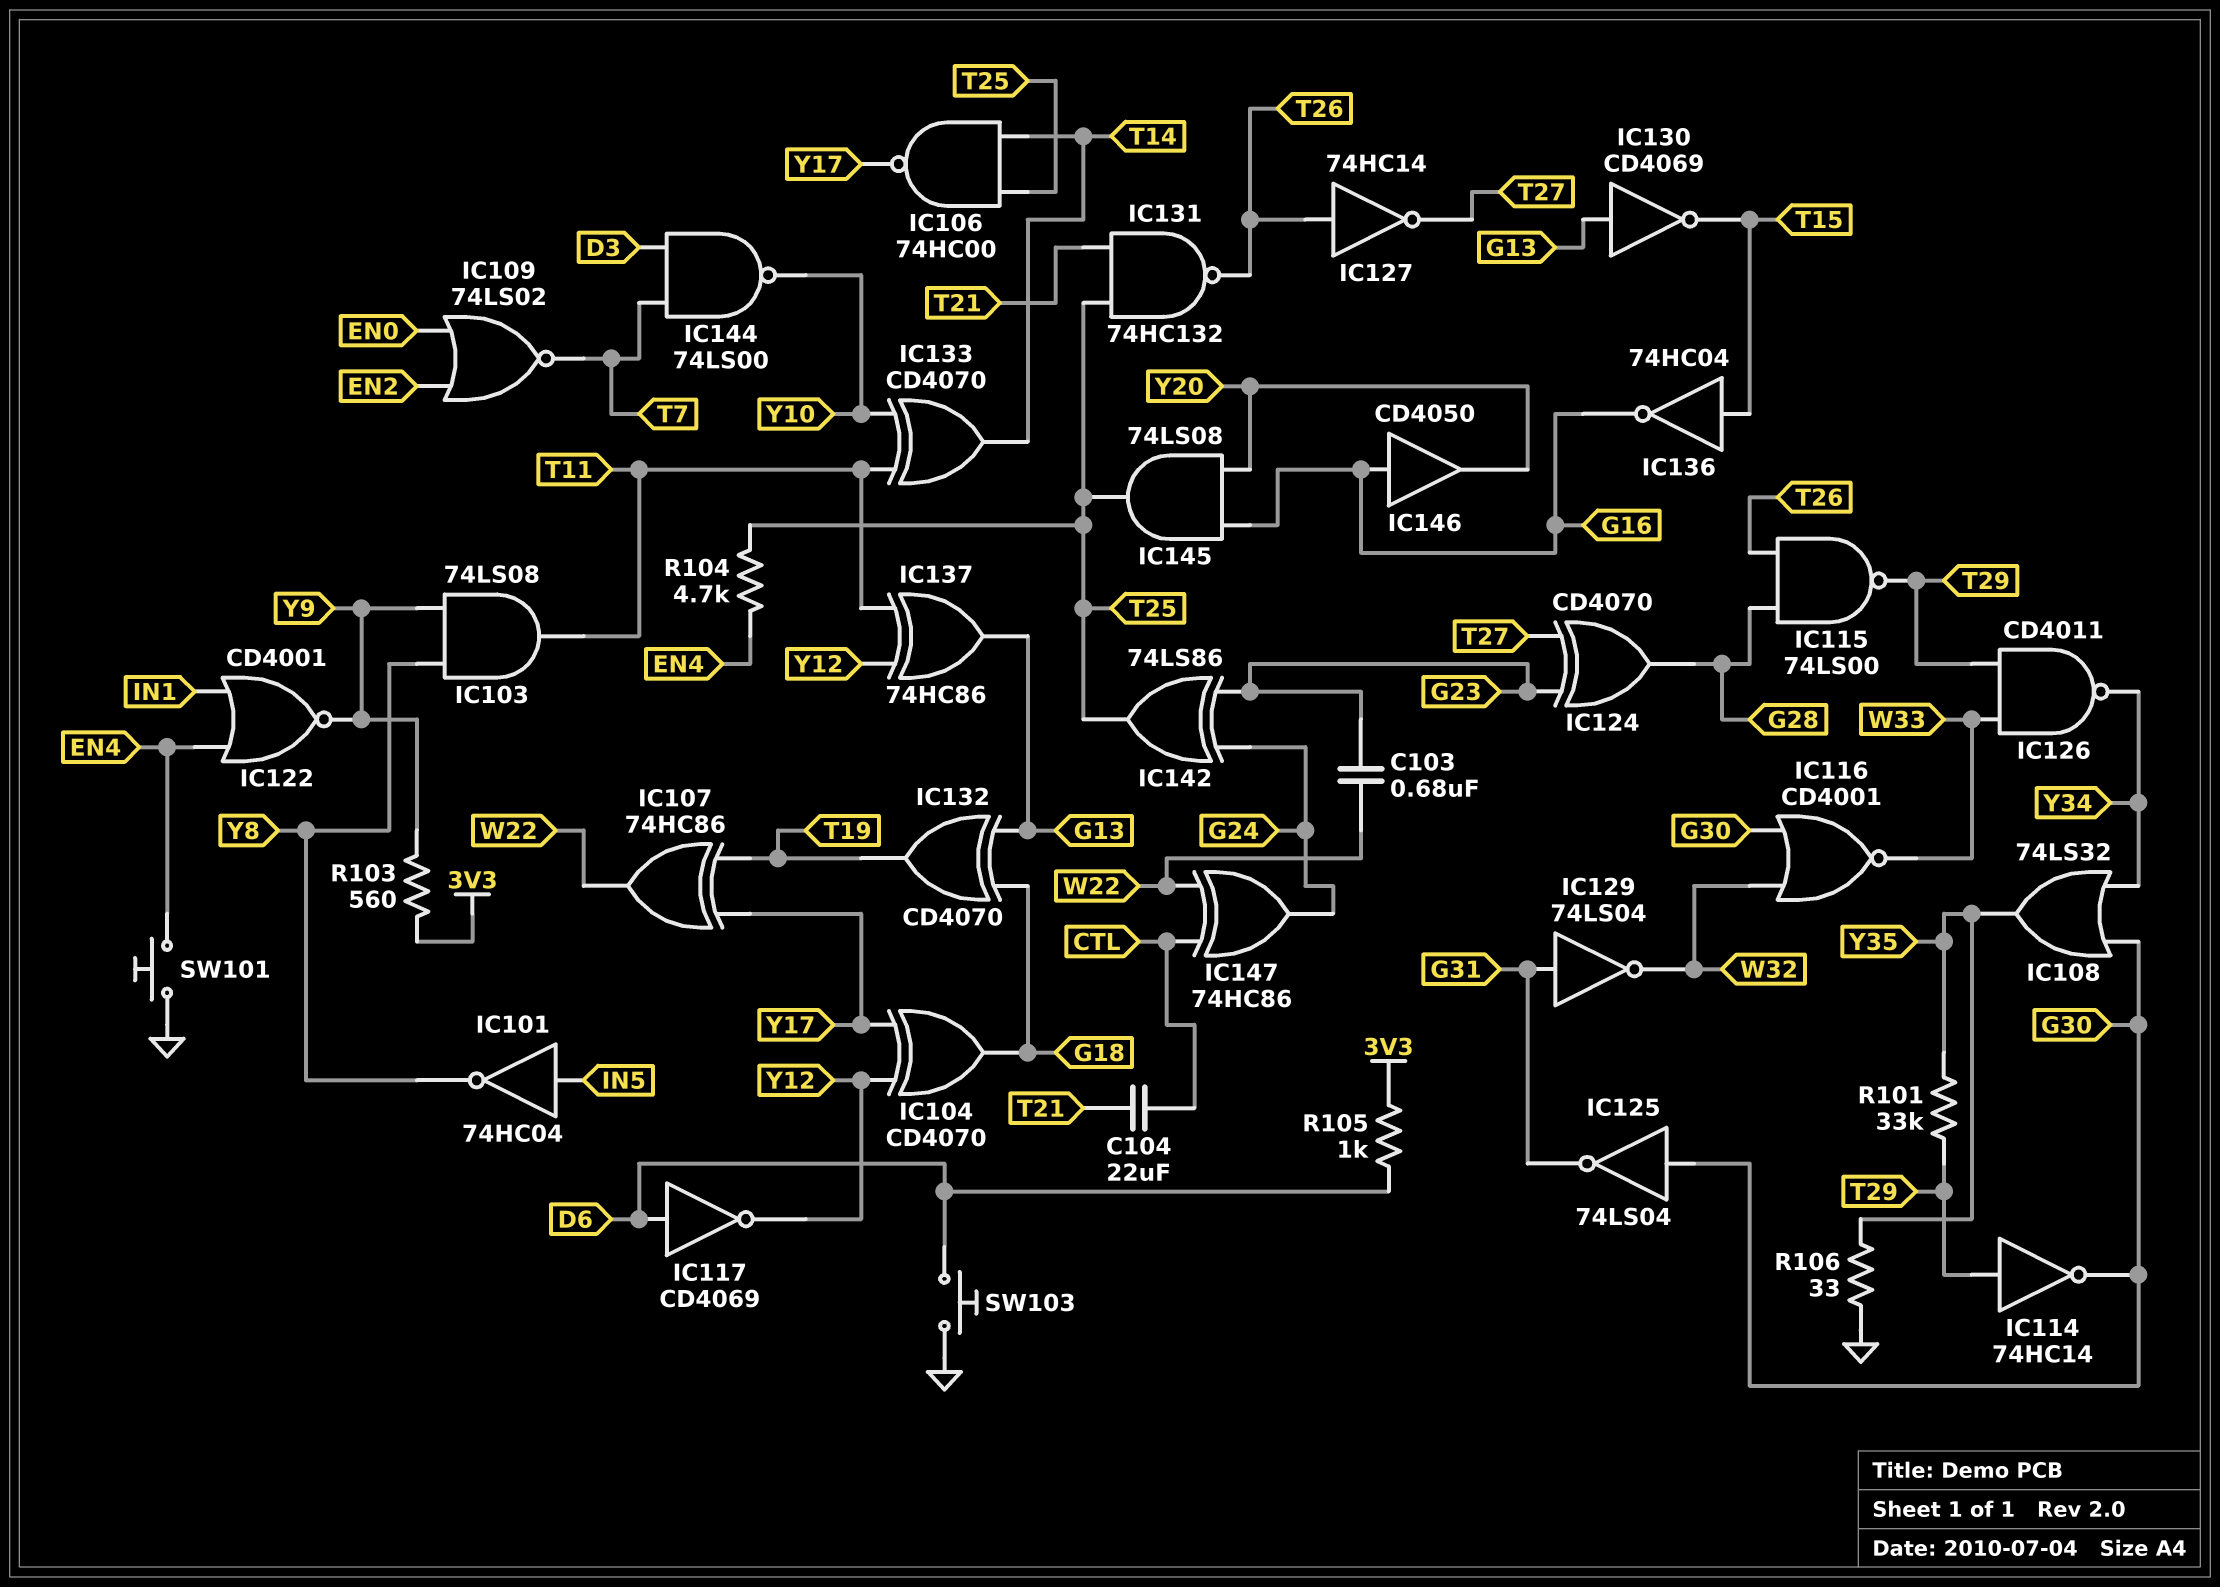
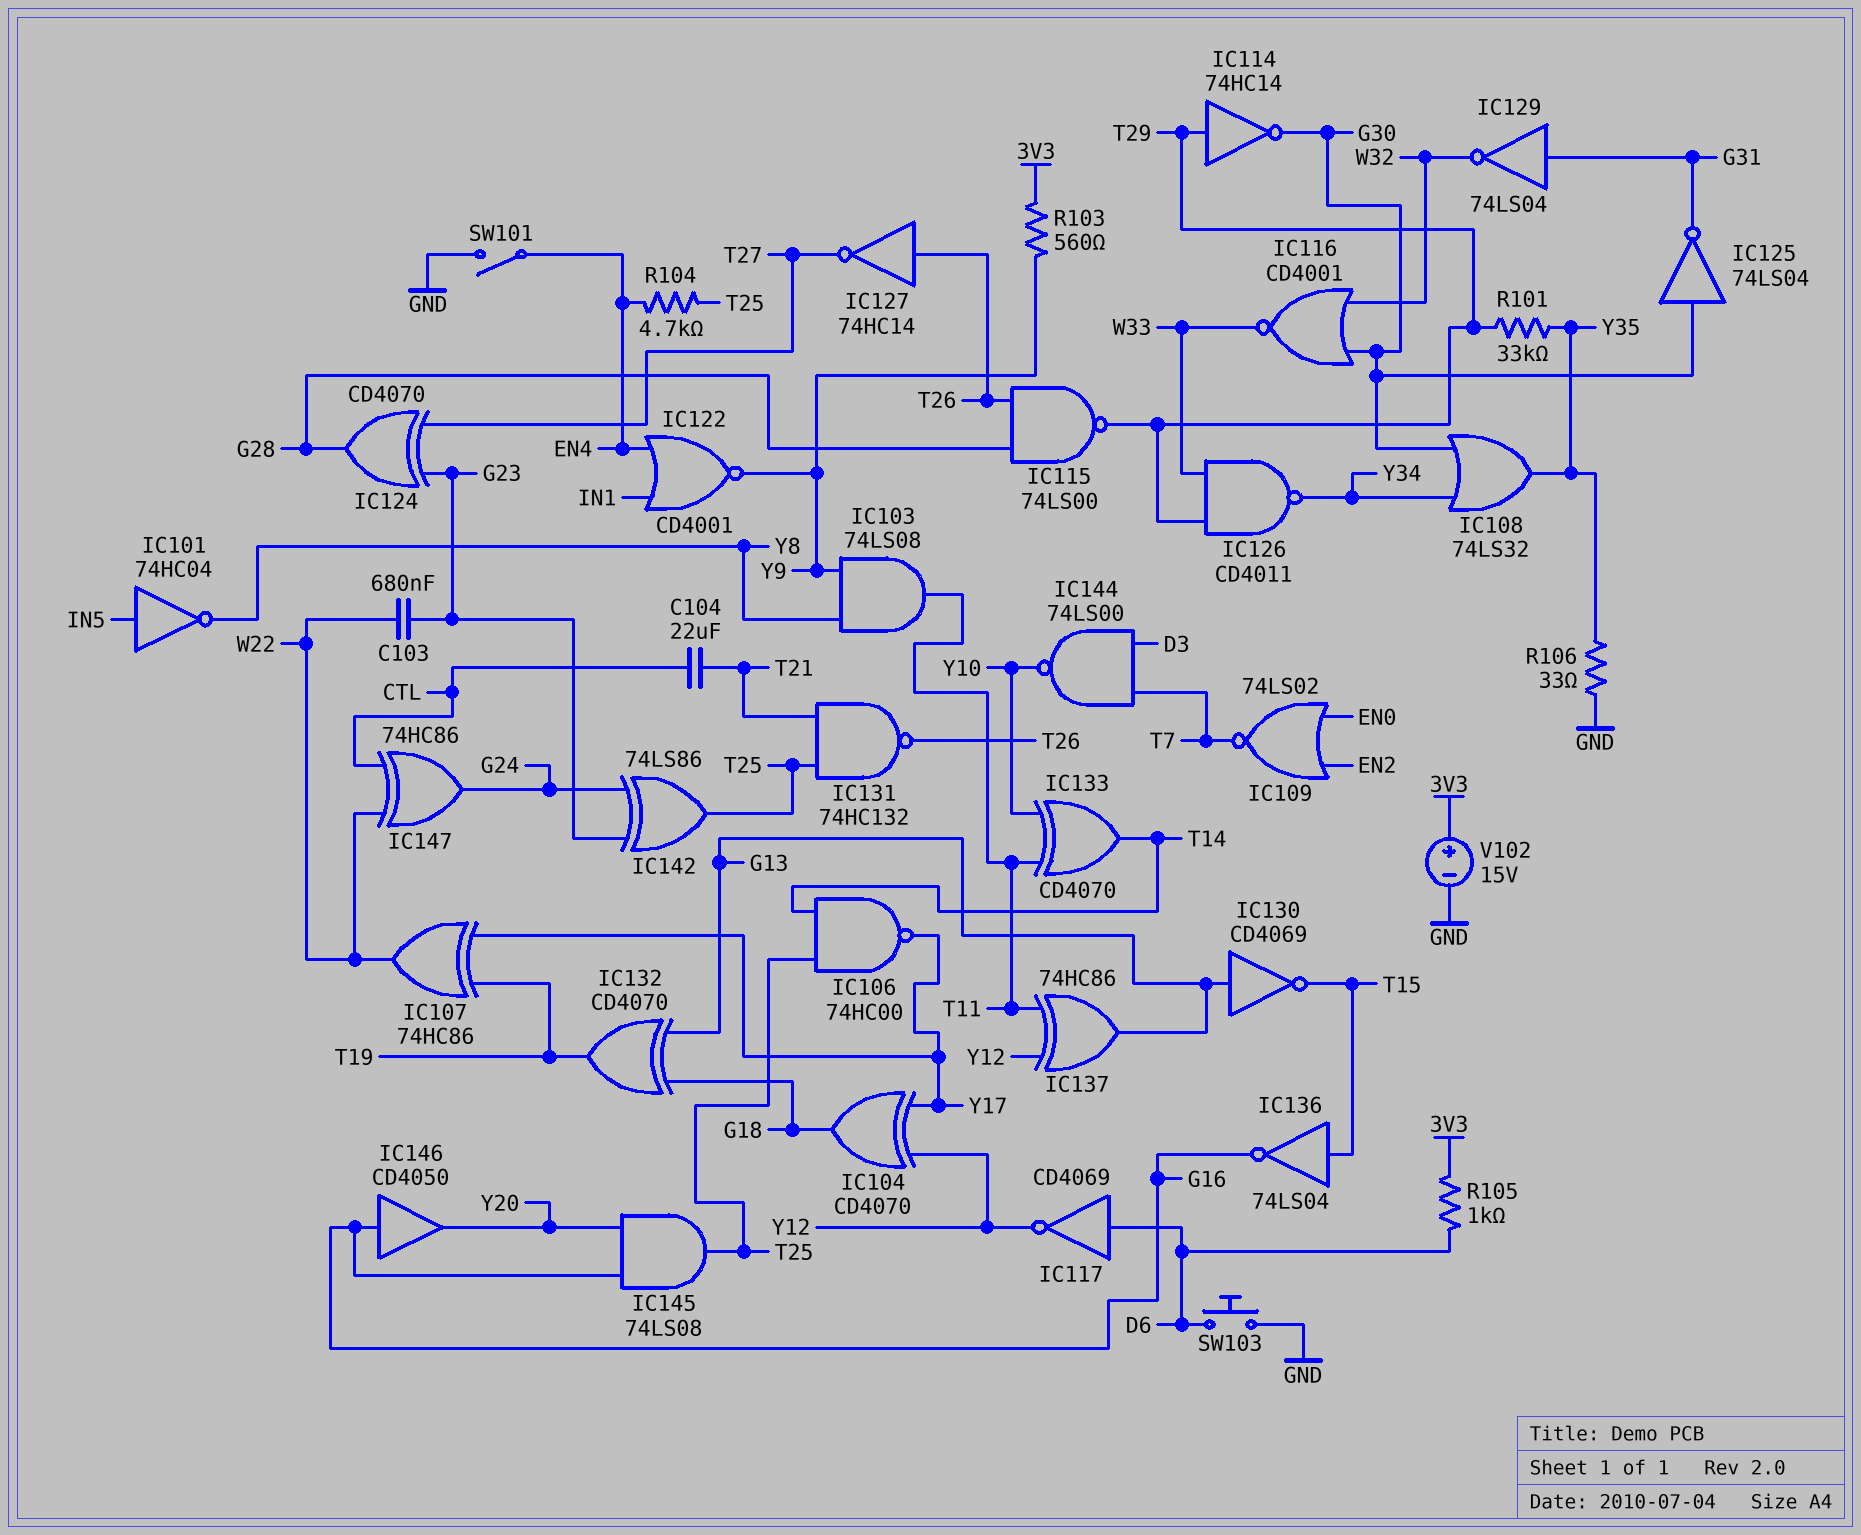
IC136: NOT 74HC04 (in T15, out G16) -> NOT 74LS04 (in T15, out G16)
SW101: button (EN4, GND) -> switch (EN4, GND)
V102: none -> 15V (plus 3V3, minus GND)

